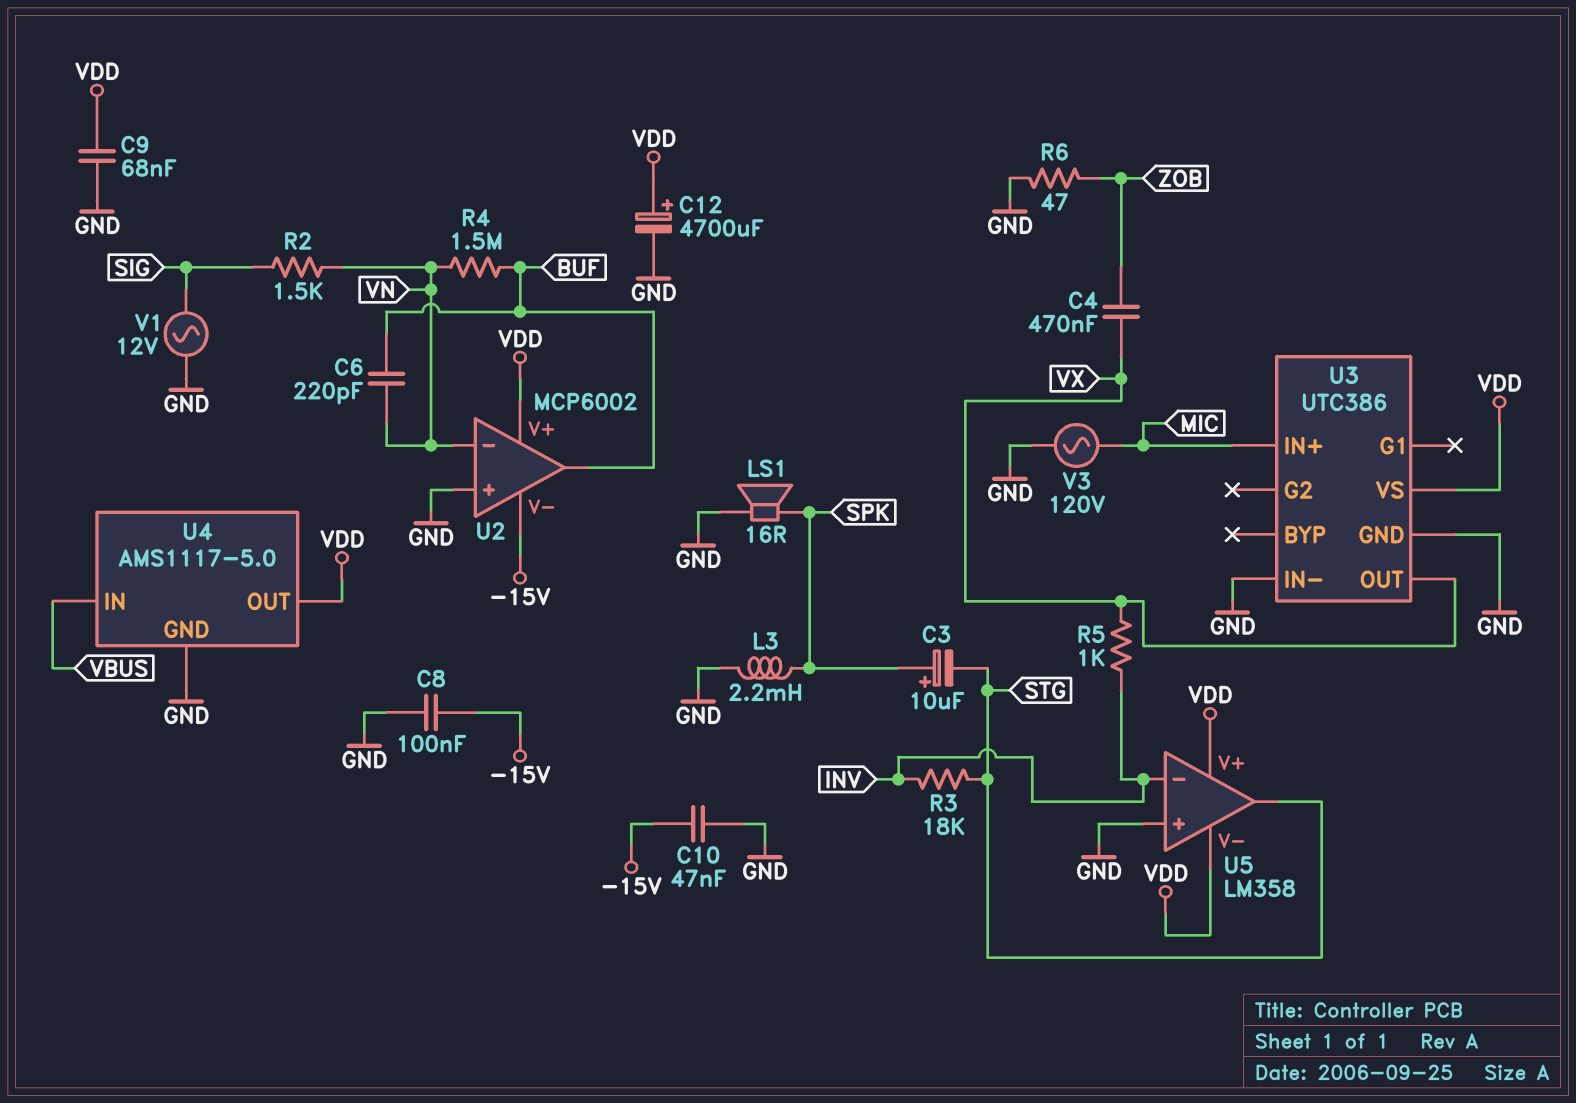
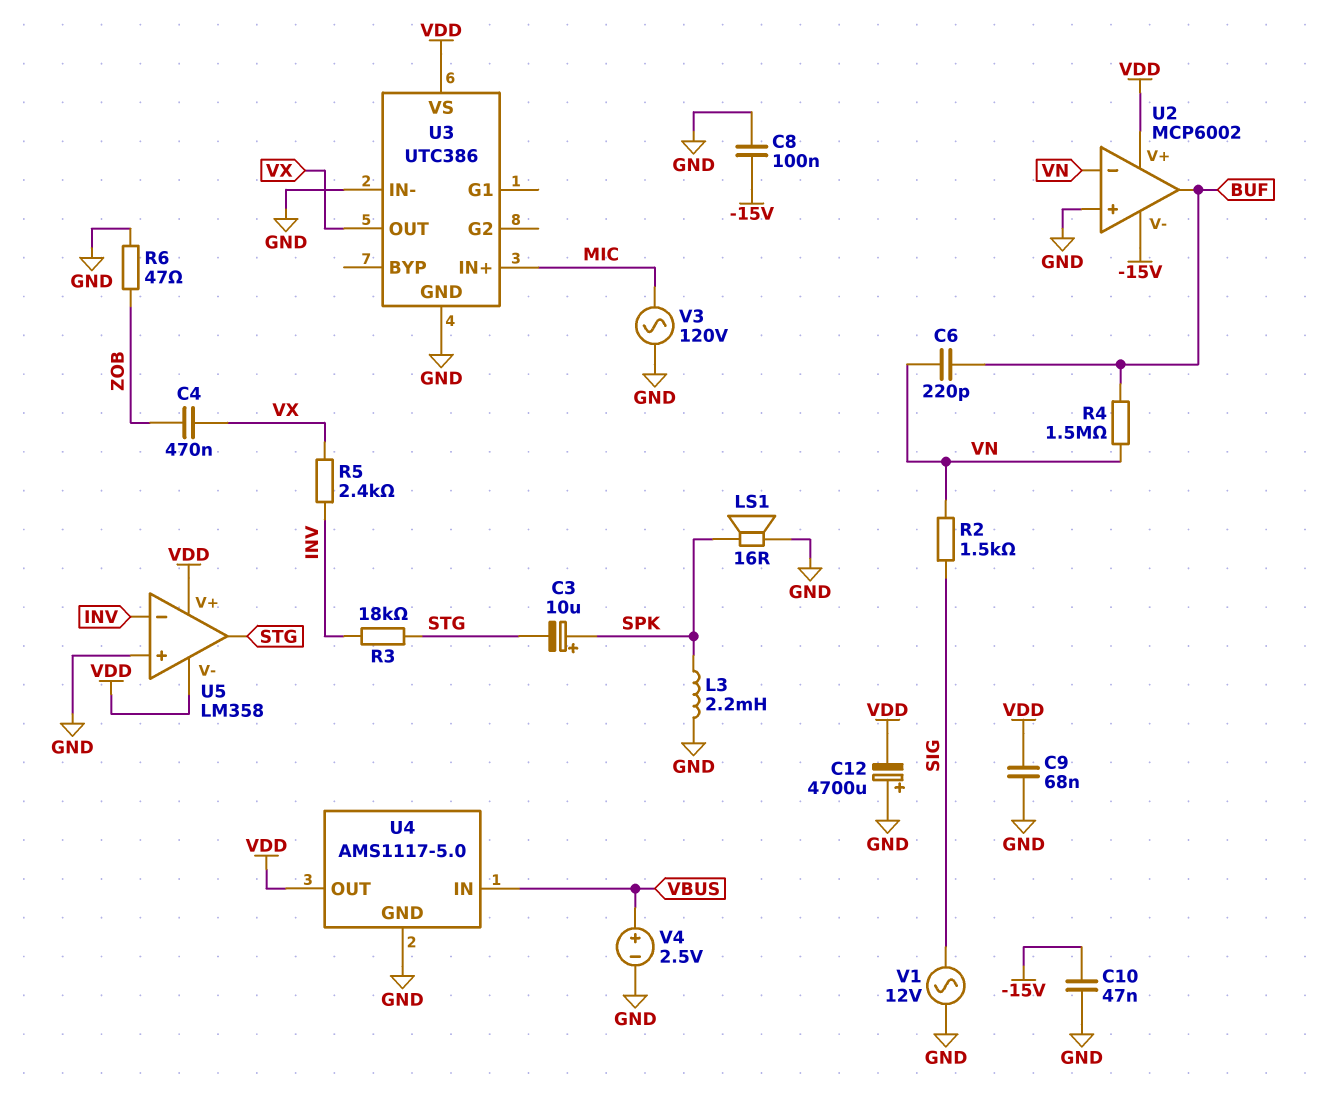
C12: 4700uF (plus VDD, minus GND) -> 4700uF (plus GND, minus VDD)
R5: 1k (INV, VX) -> 2.4k (INV, VX)
V4: none -> 2.5V (plus VBUS, minus GND)

